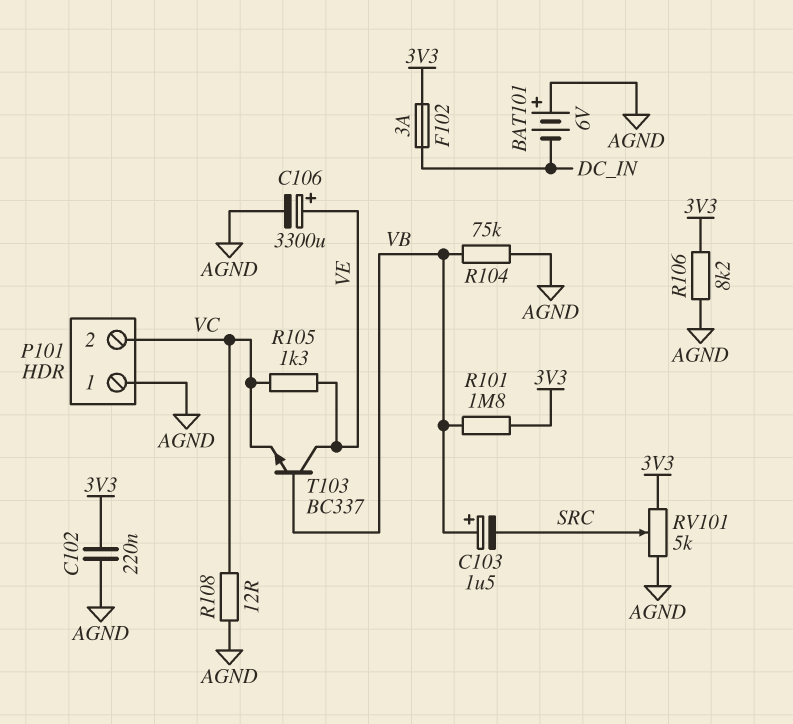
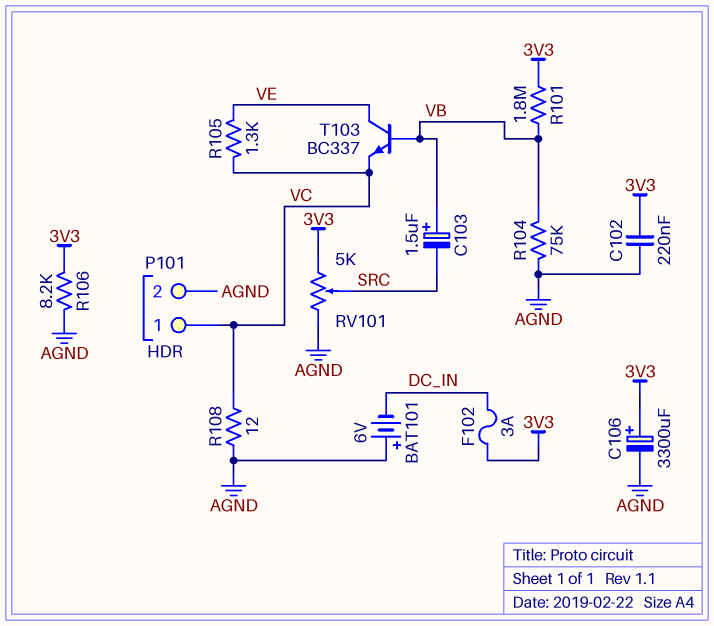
C106: 3300uF (plus VE, minus AGND) -> 3300uF (plus 3V3, minus AGND)
P101 pin 1: AGND -> VC
P101 pin 2: VC -> AGND

